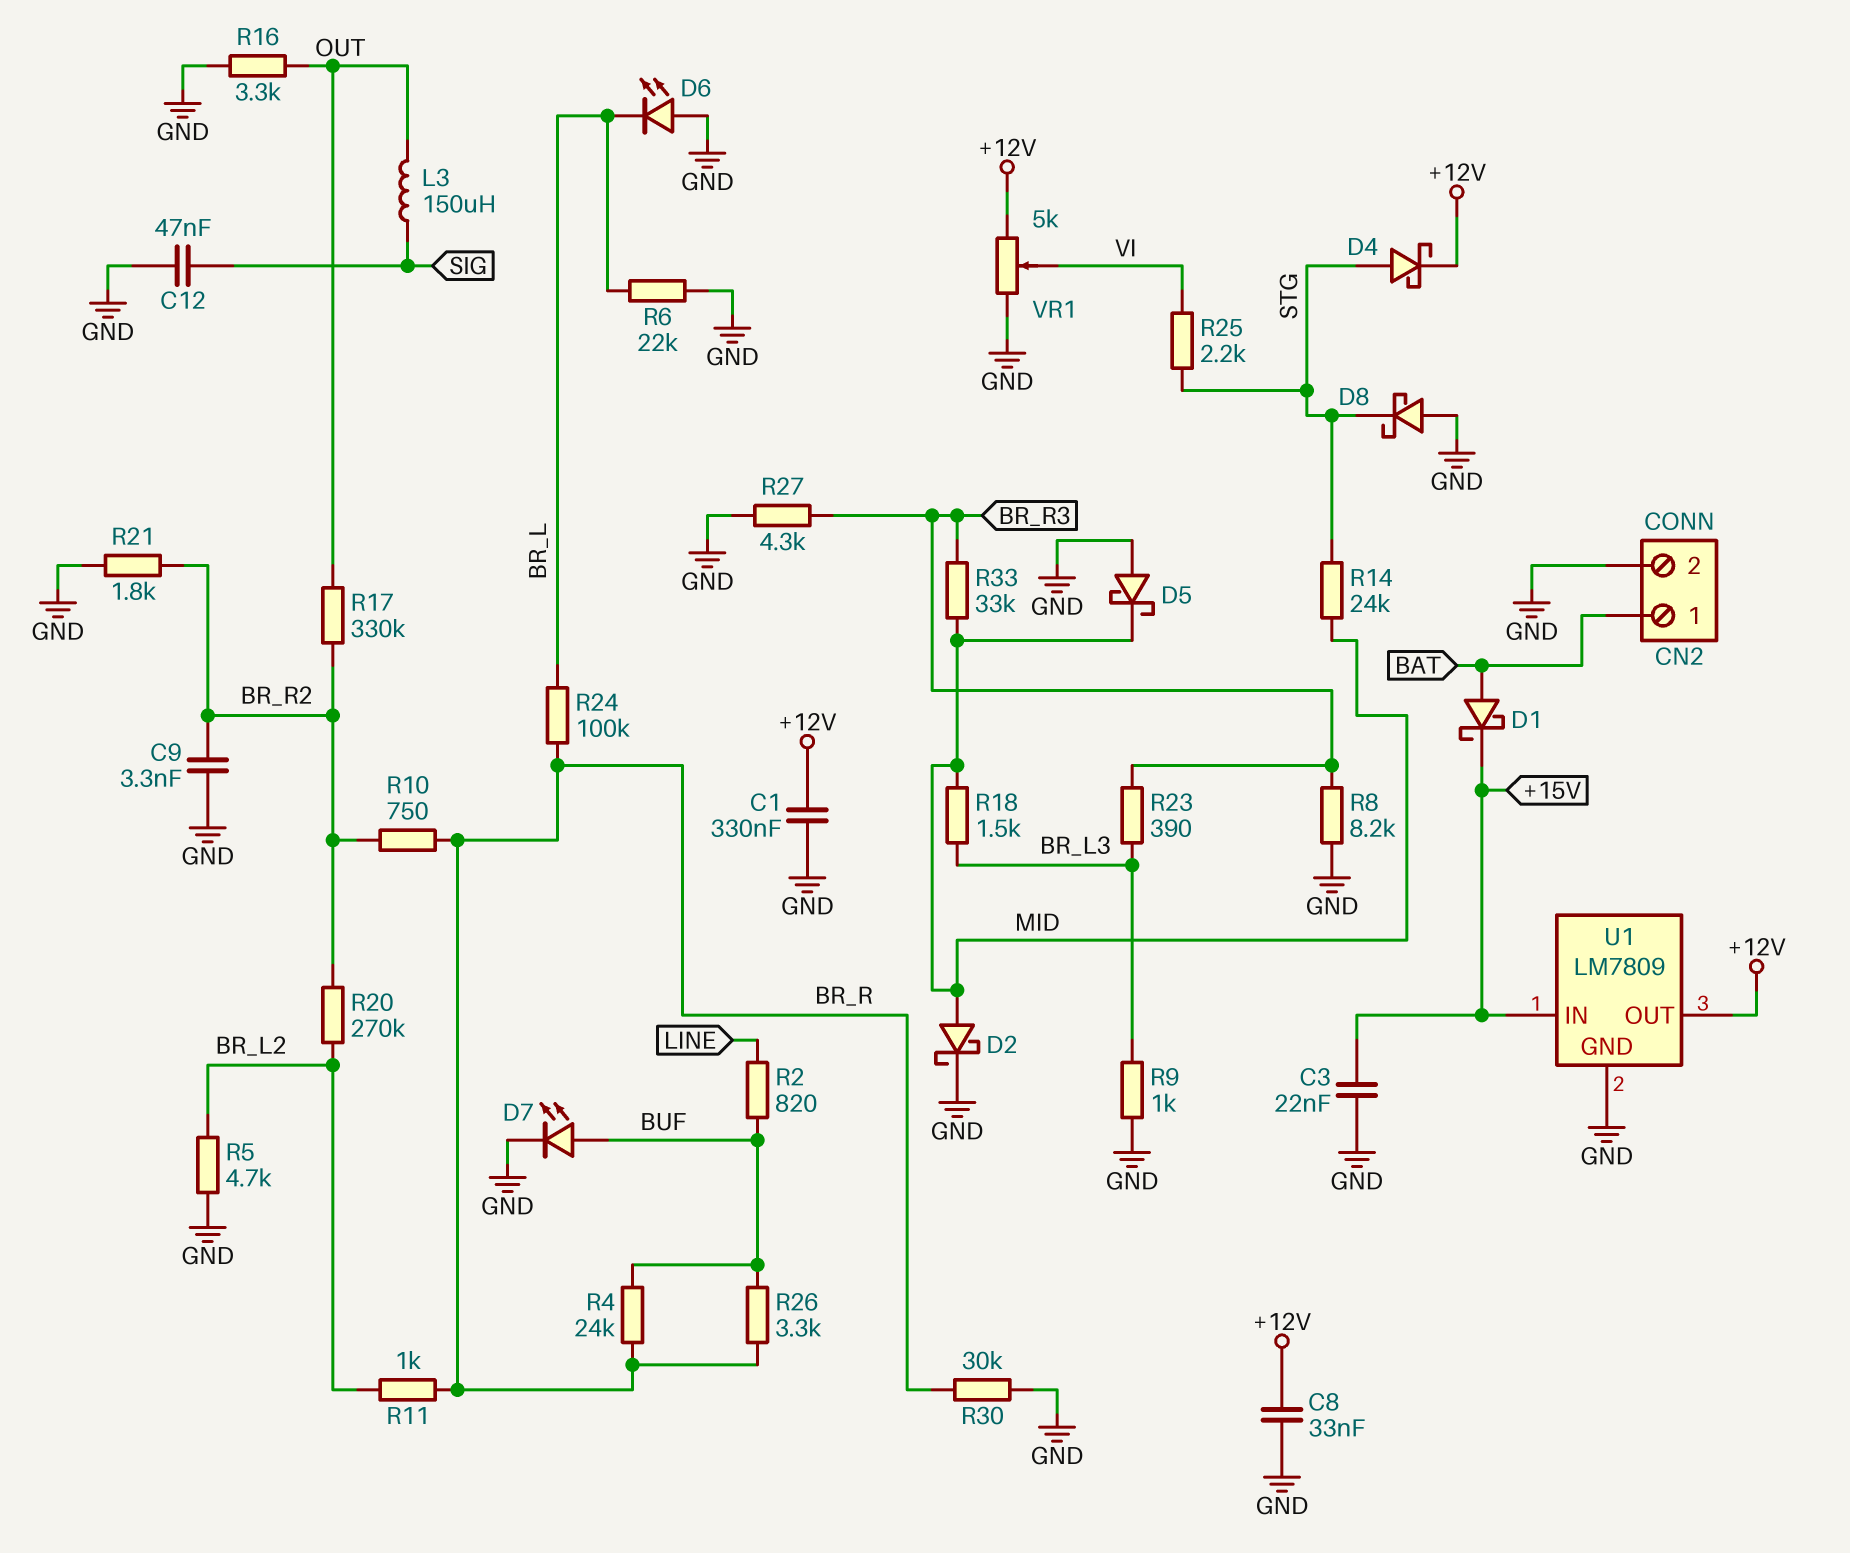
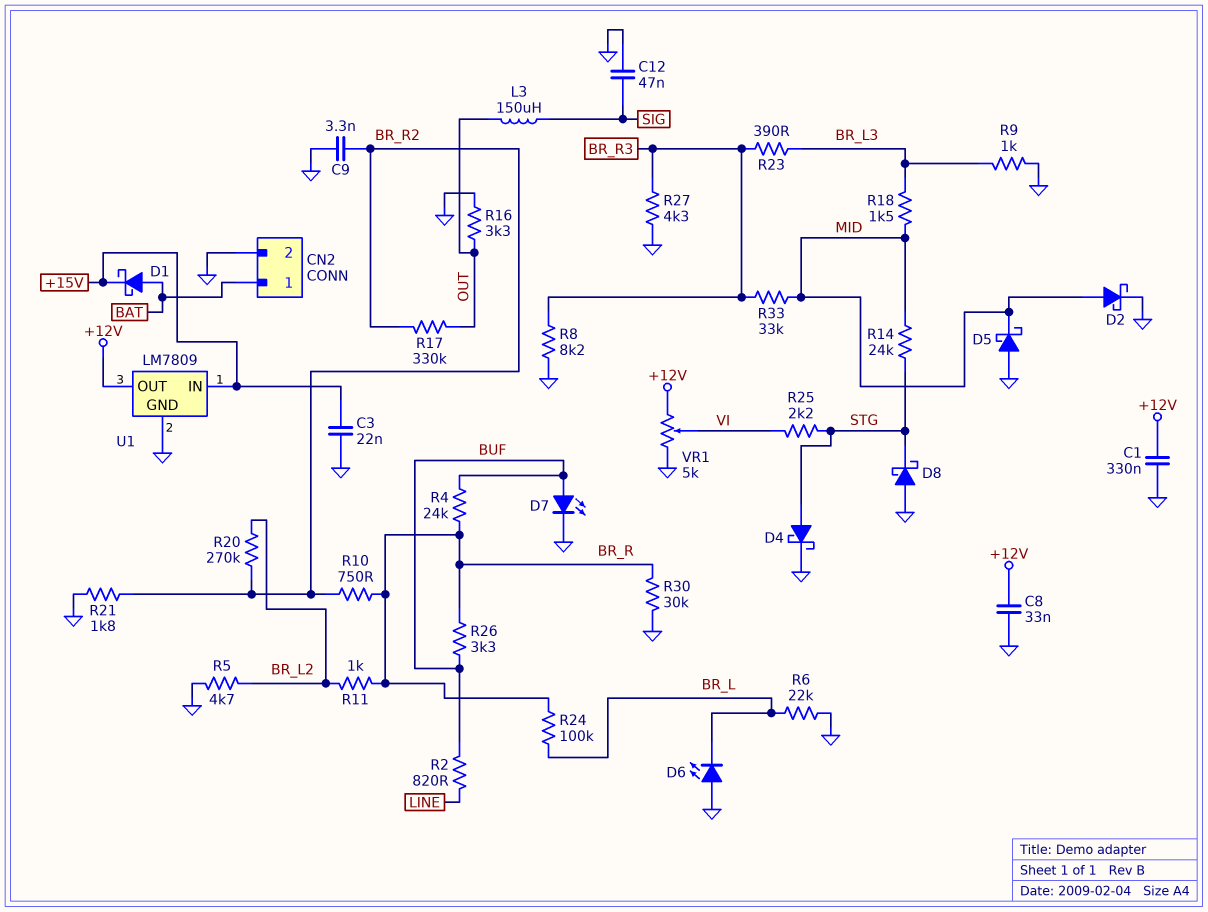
D4: schottky (A STG, K +12V) -> schottky (A STG, K GND)

